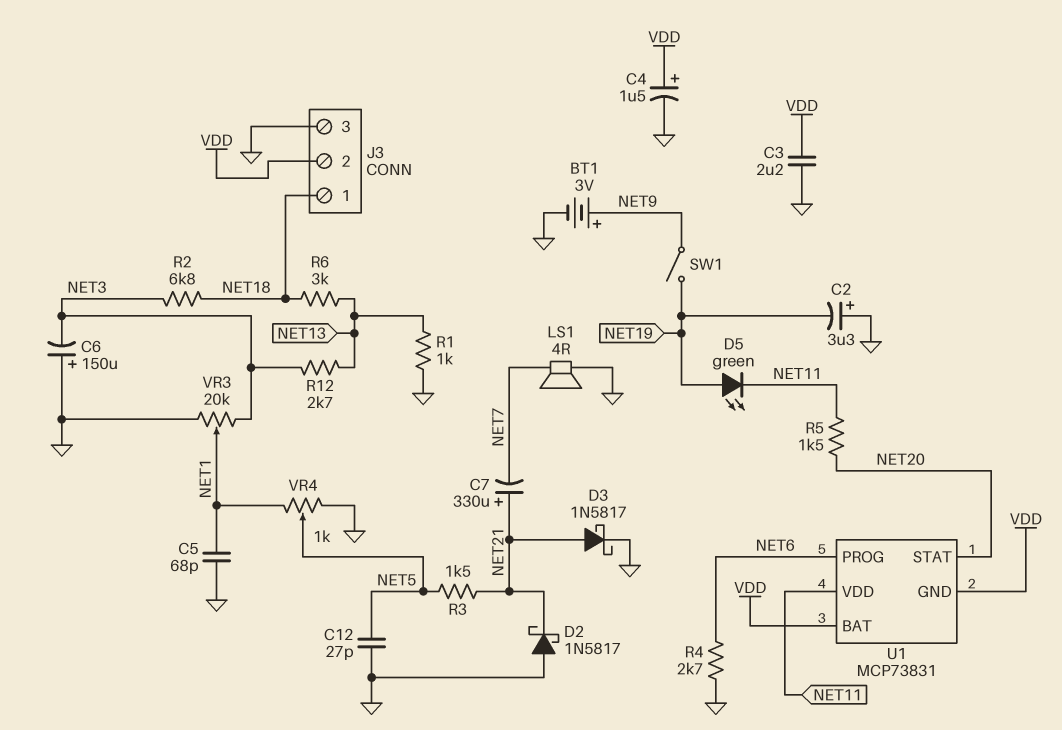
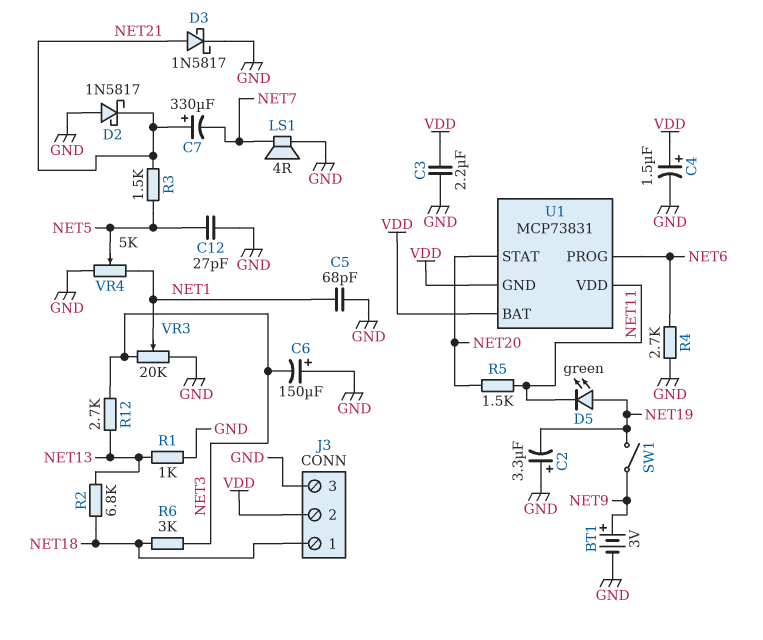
R2: 6.8k (NET3, NET18) -> 6.8k (NET13, NET18)
R6: 3k (NET13, NET18) -> 3k (NET3, NET18)
VR4: 1k (GND, NET1, wiper NET5) -> 5k (GND, NET1, wiper NET5)

